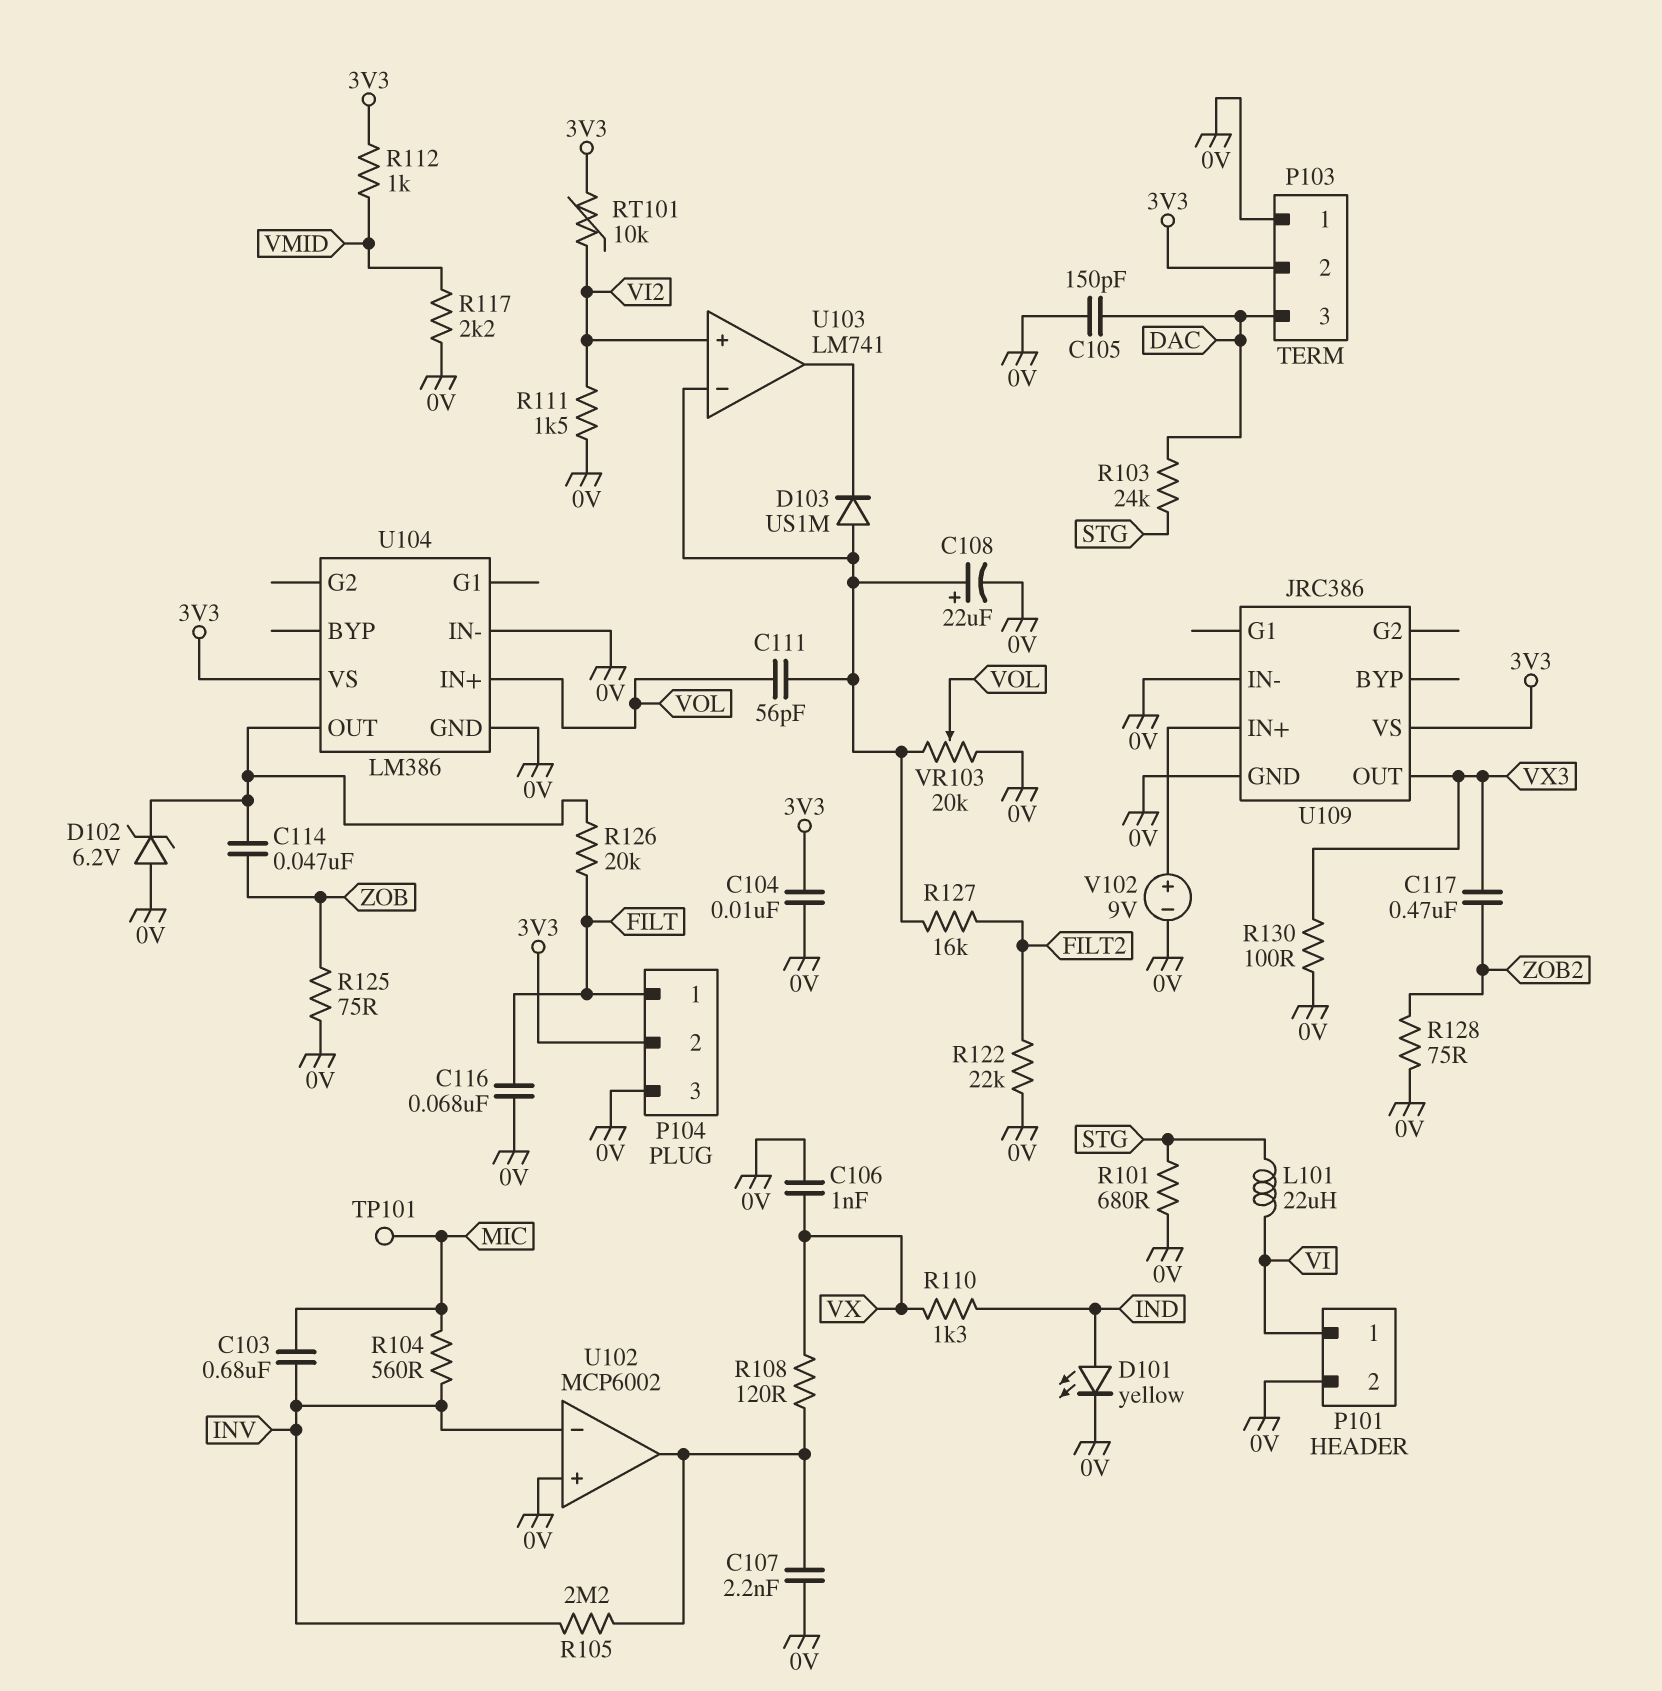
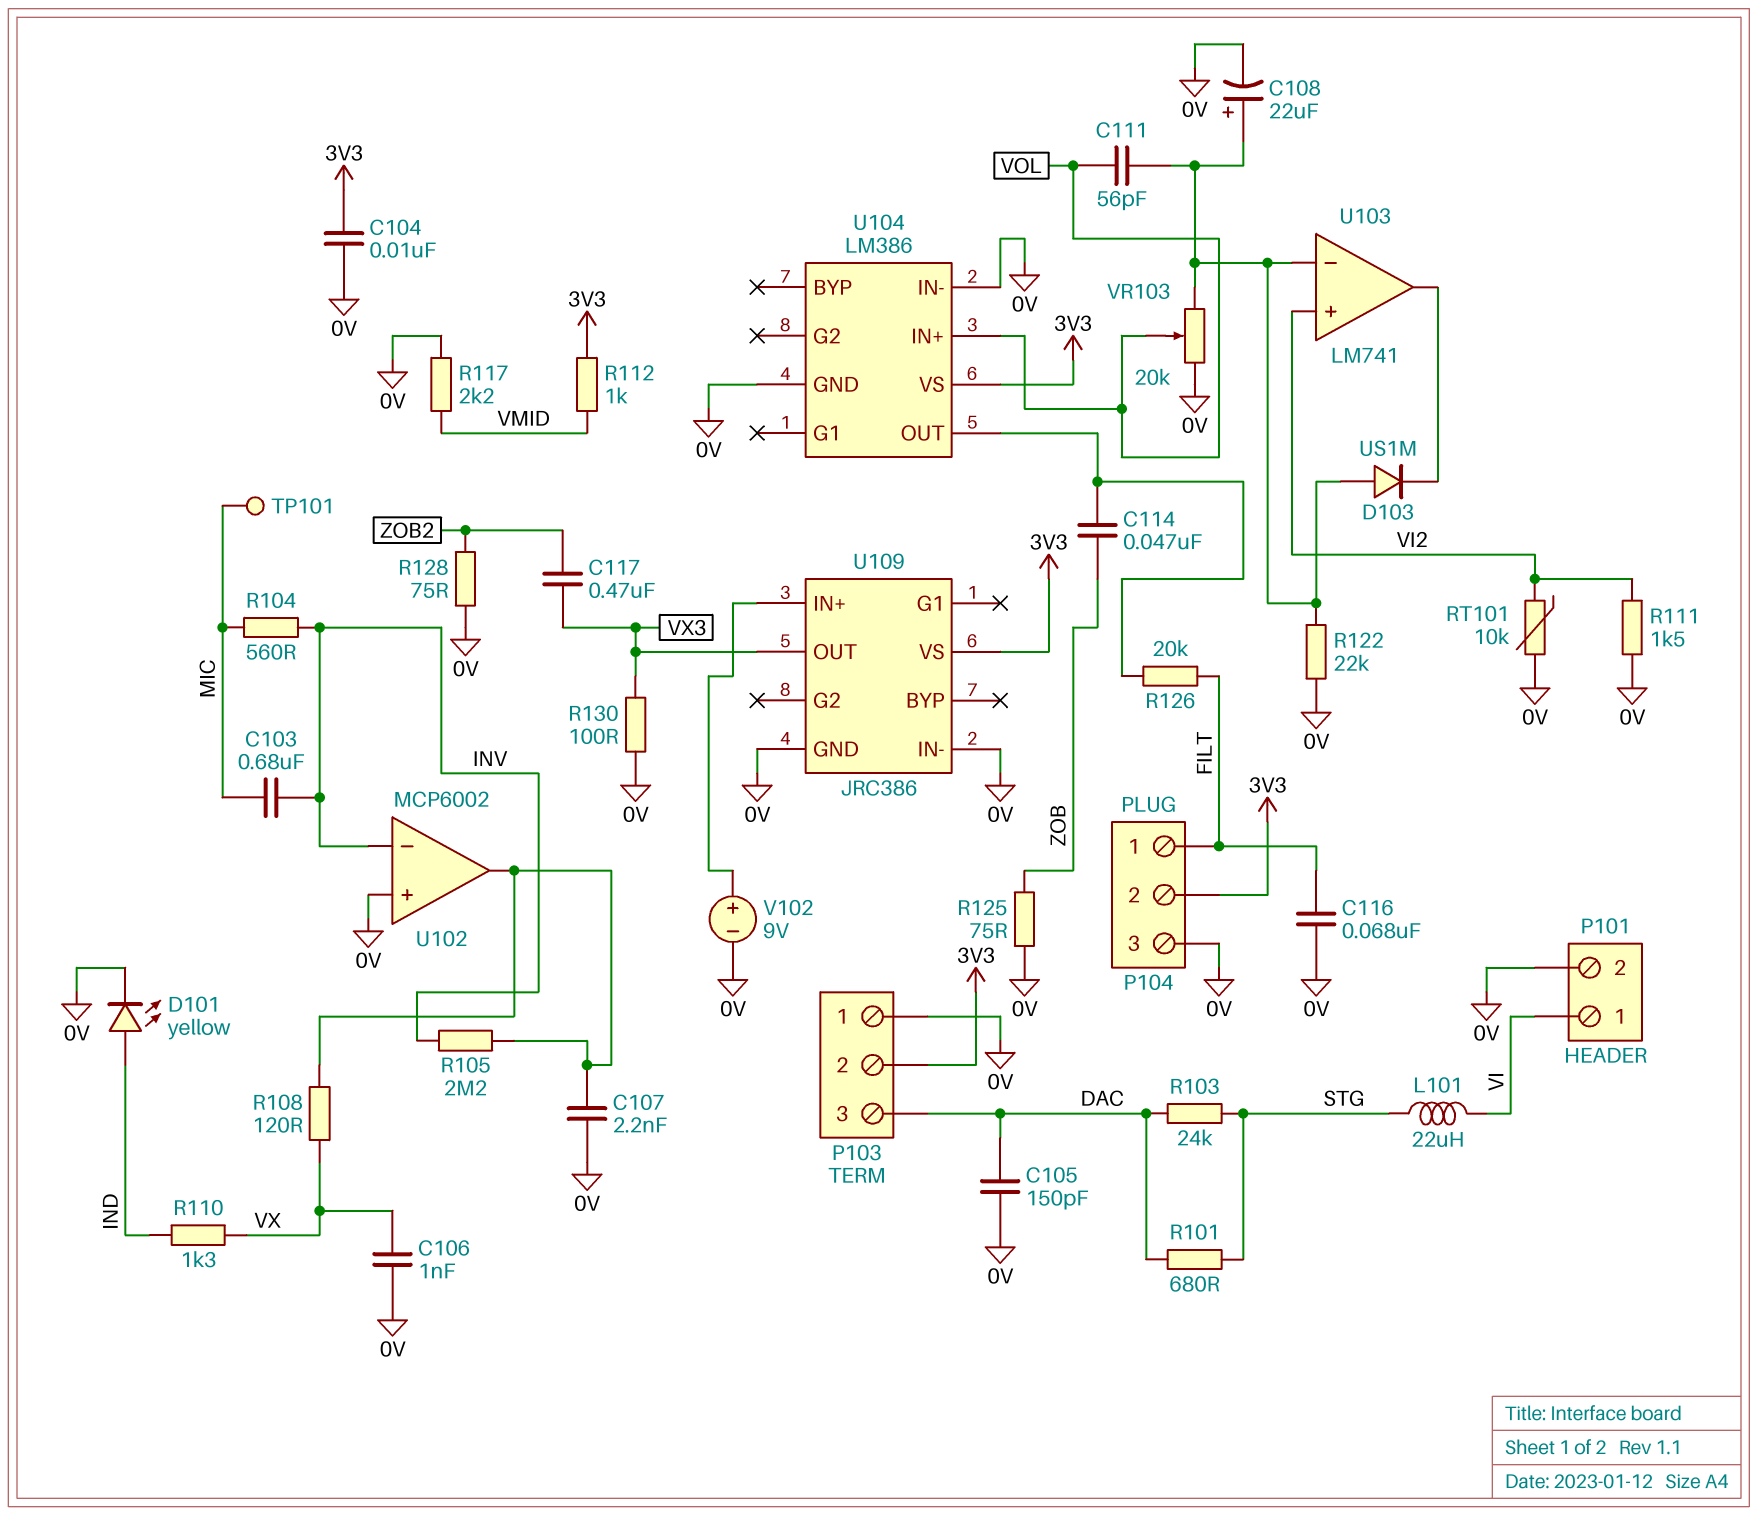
D102: zener 6.2V (A 0V, K U104/OUT) -> none
R101: 680 (0V, STG) -> 680 (DAC, STG)
R122: 22k (0V, FILT2) -> 22k (0V, U103/in-)
R127: 16k (FILT2, U103/in-) -> none
RT101: 10k (3V3, VI2) -> 10k (0V, VI2)

